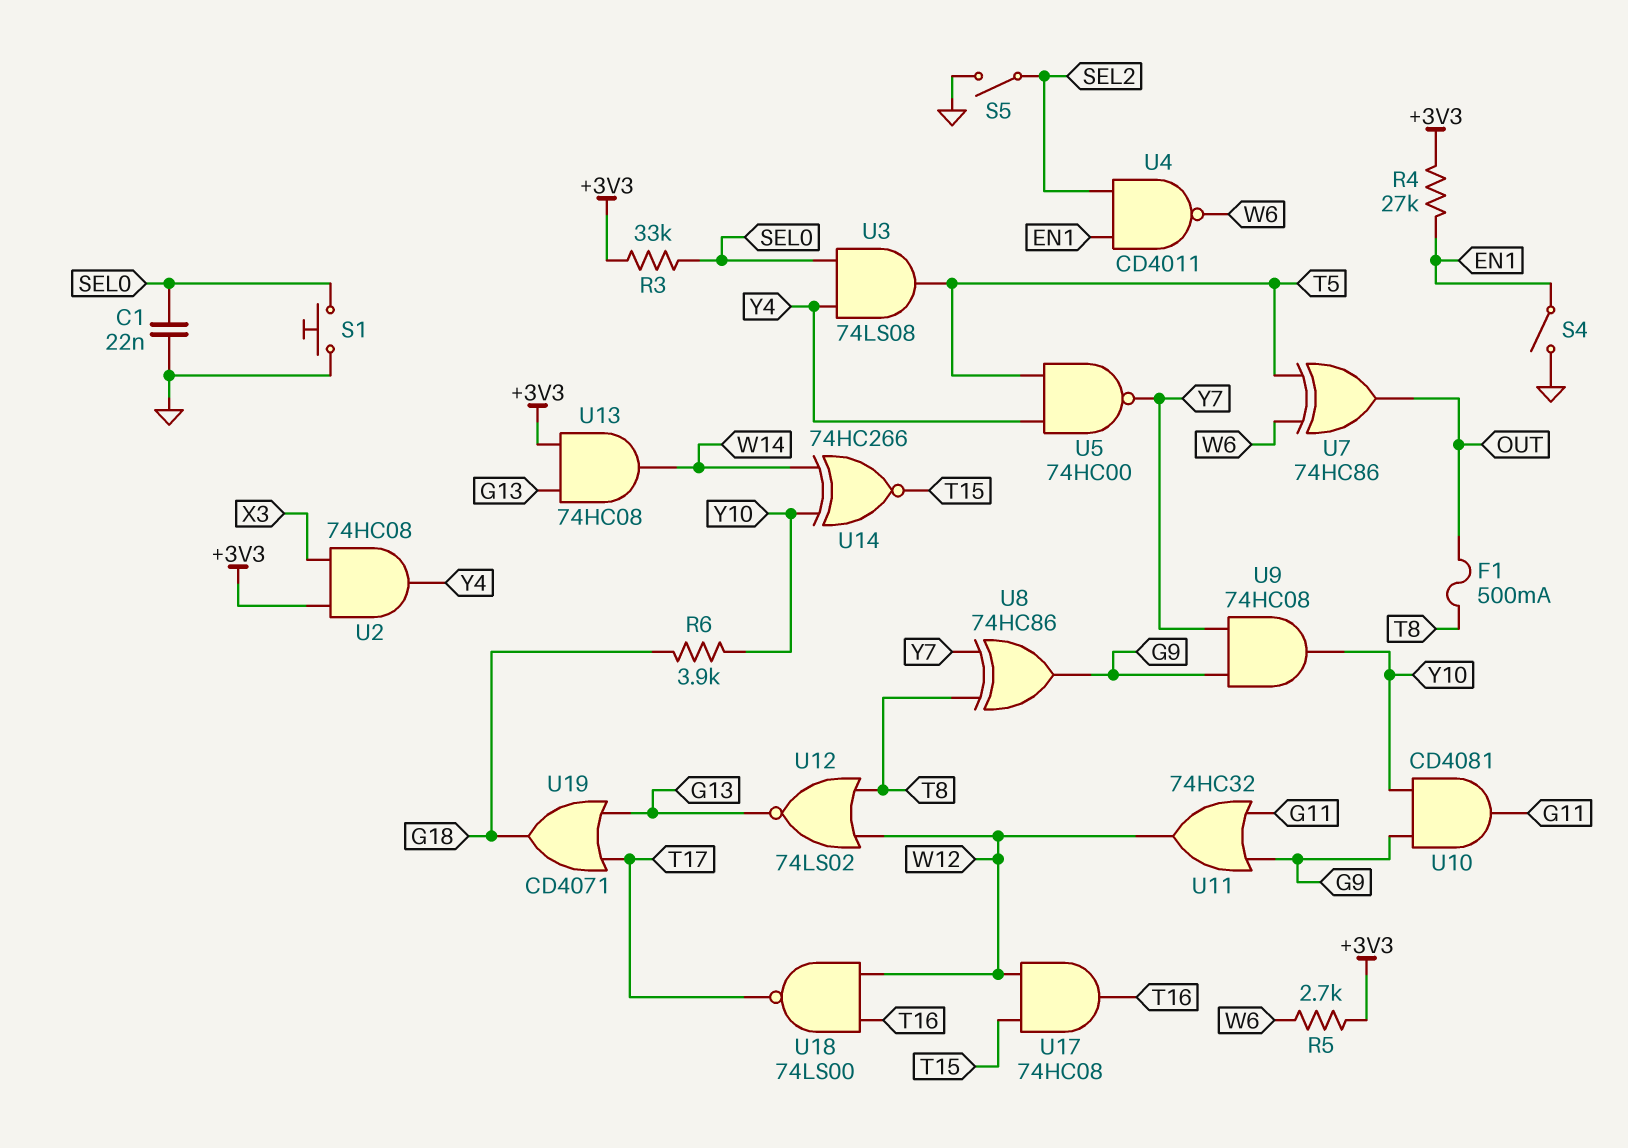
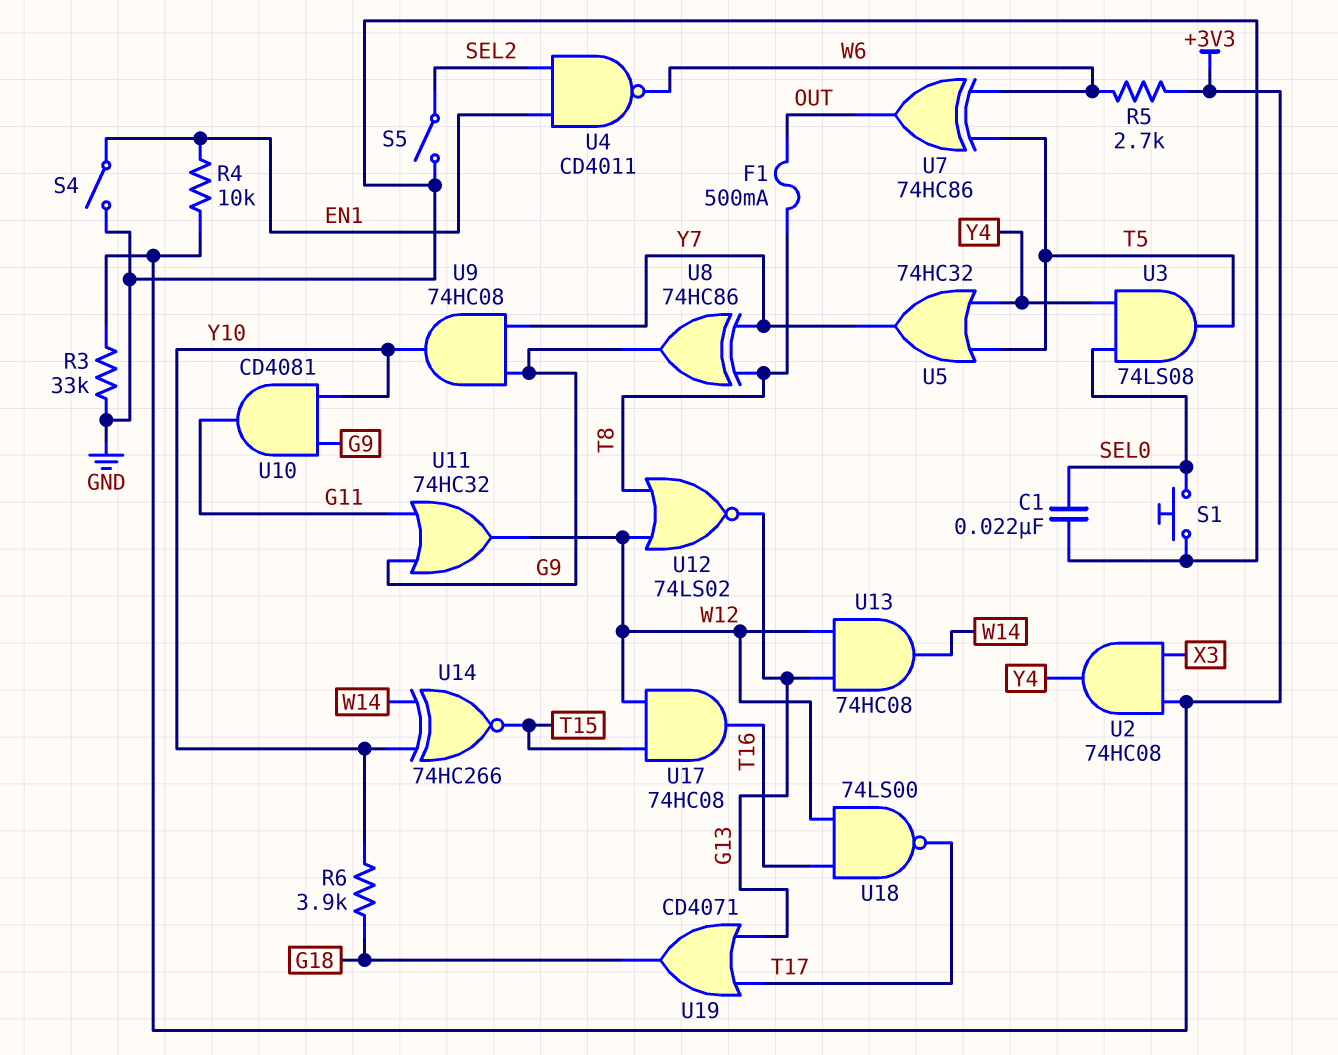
R3: 33k (+3V3, SEL0) -> 33k (+3V3, GND)
R4: 27k (+3V3, EN1) -> 10k (+3V3, EN1)
U5: NAND 74HC00 (in T5, in Y4, out Y7) -> OR 74HC32 (in T5, in Y4, out Y7)
U13: AND 74HC08 (in +3V3, in G13, out W14) -> AND 74HC08 (in G13, in W12, out W14)

